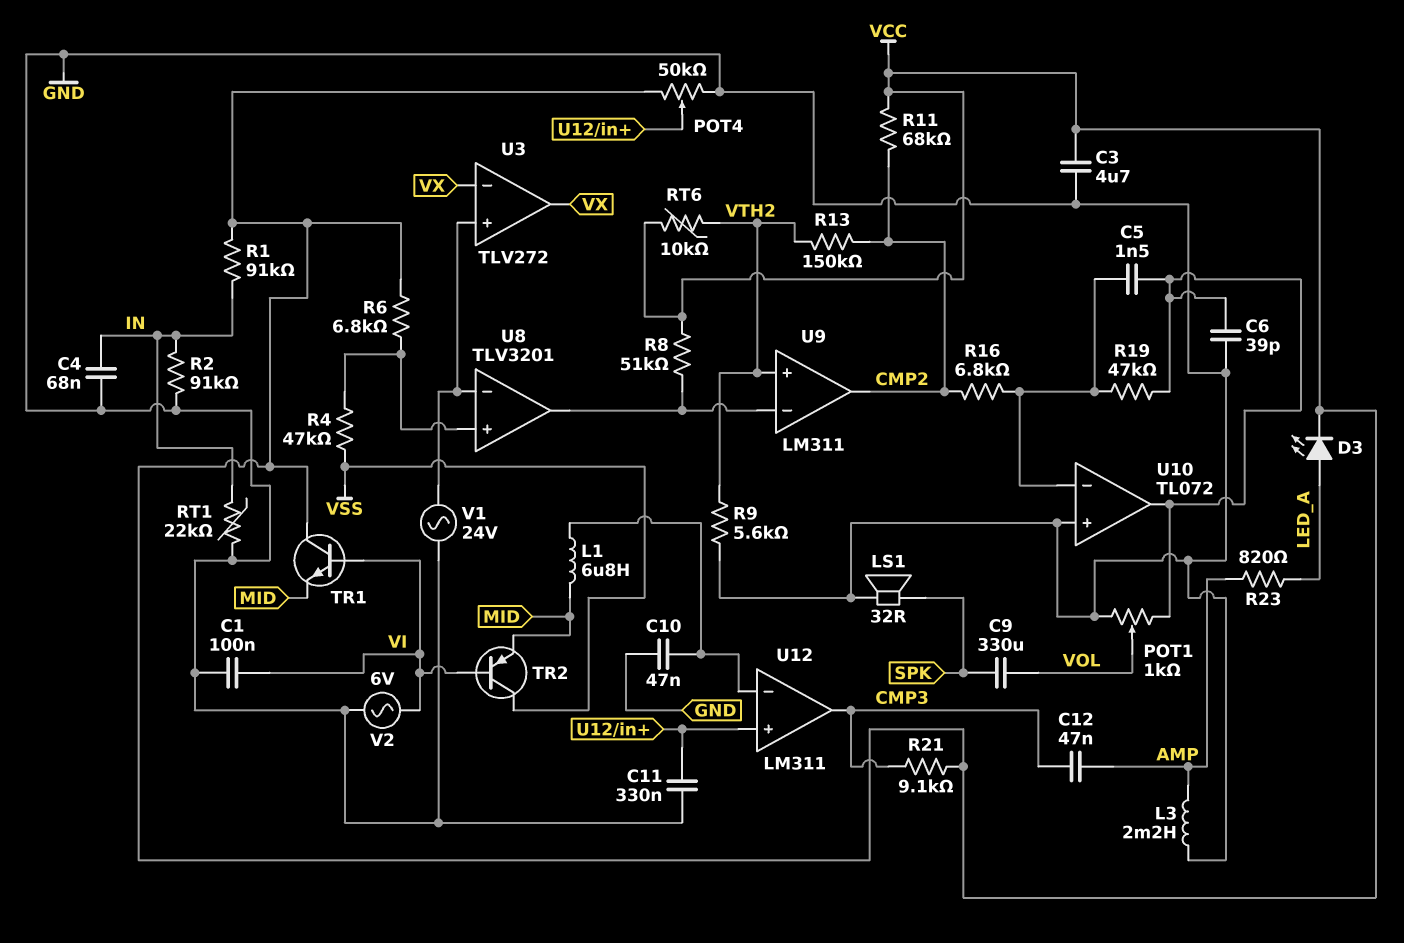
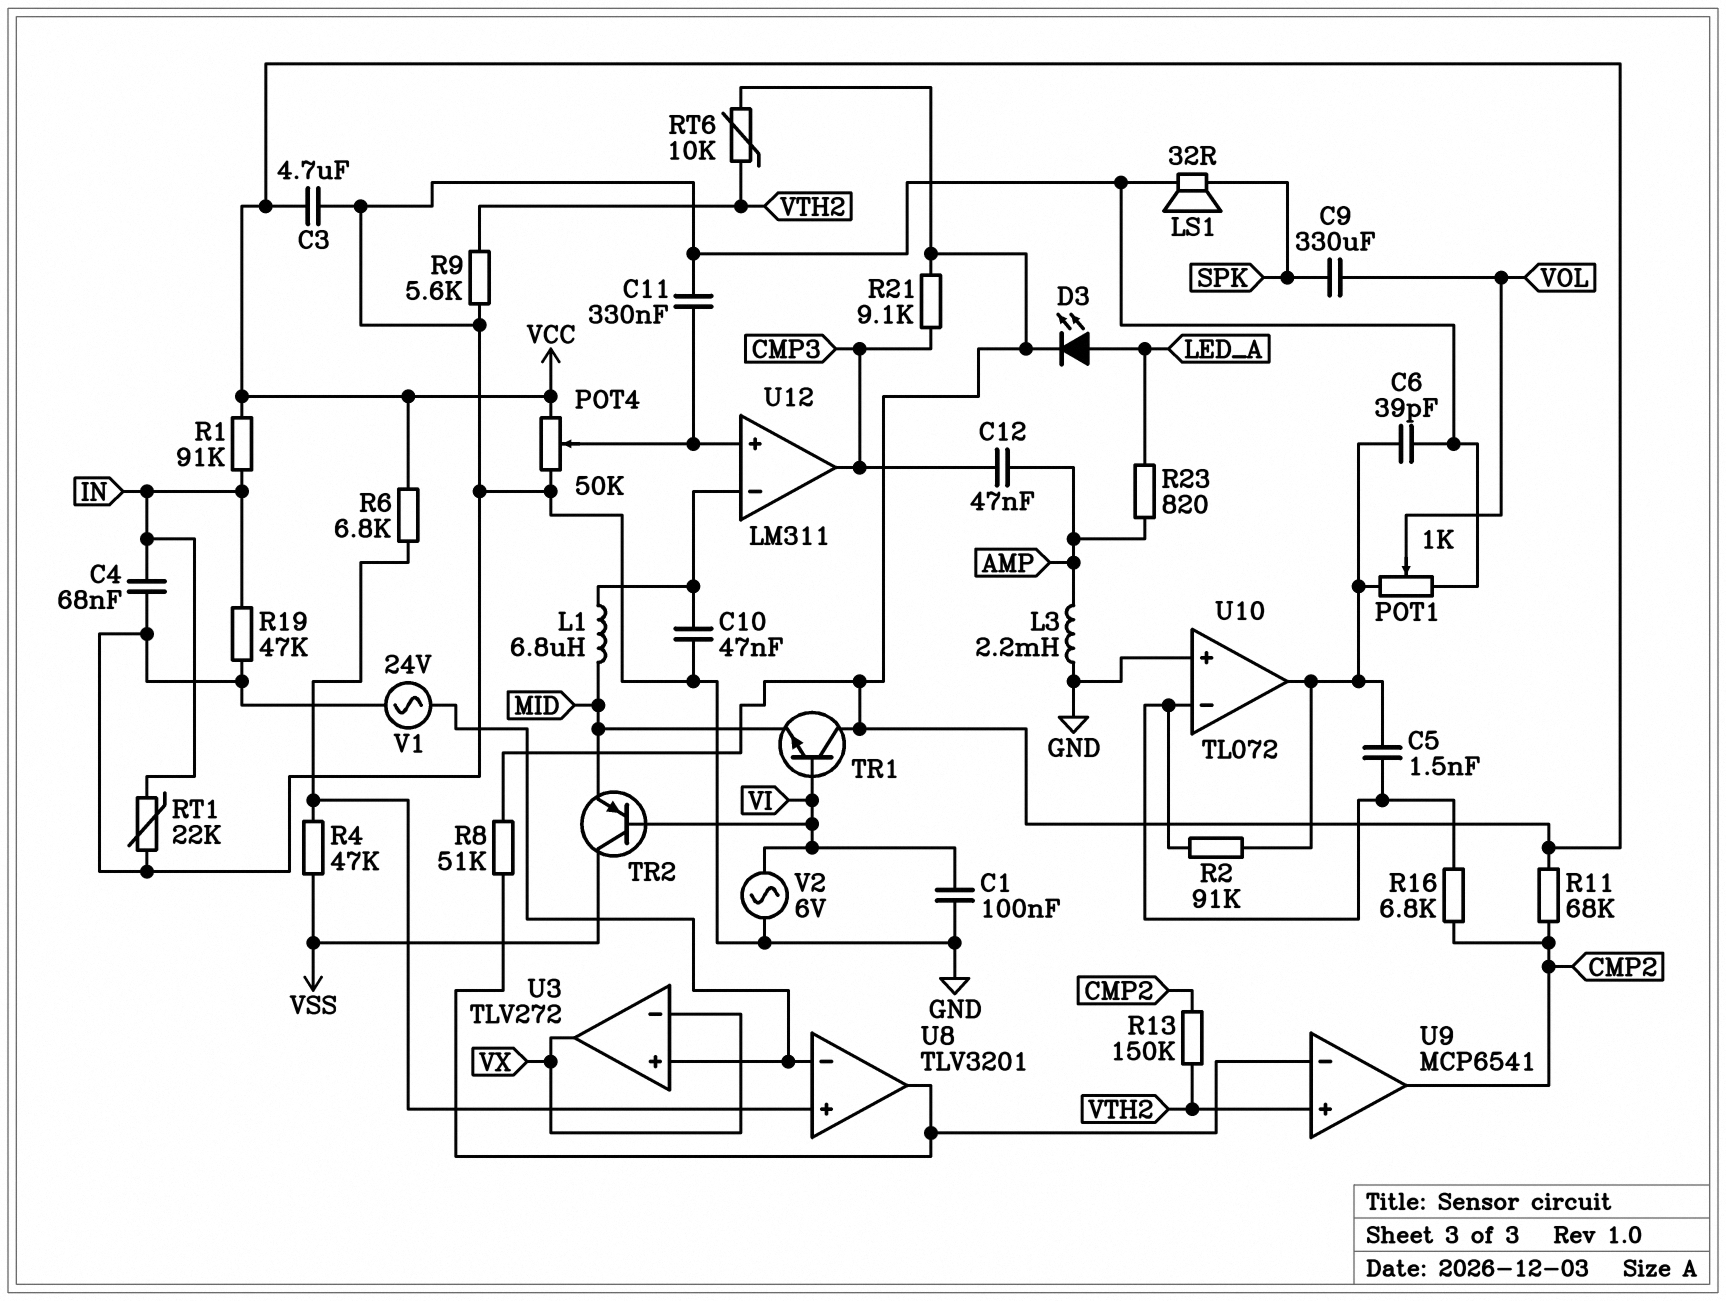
R2: 91k (GND, IN) -> 91k (U10/in-, U10/out)
R19: 47k (U10/in-, U10/out) -> 47k (GND, IN)
U9: LM311 -> MCP6541

